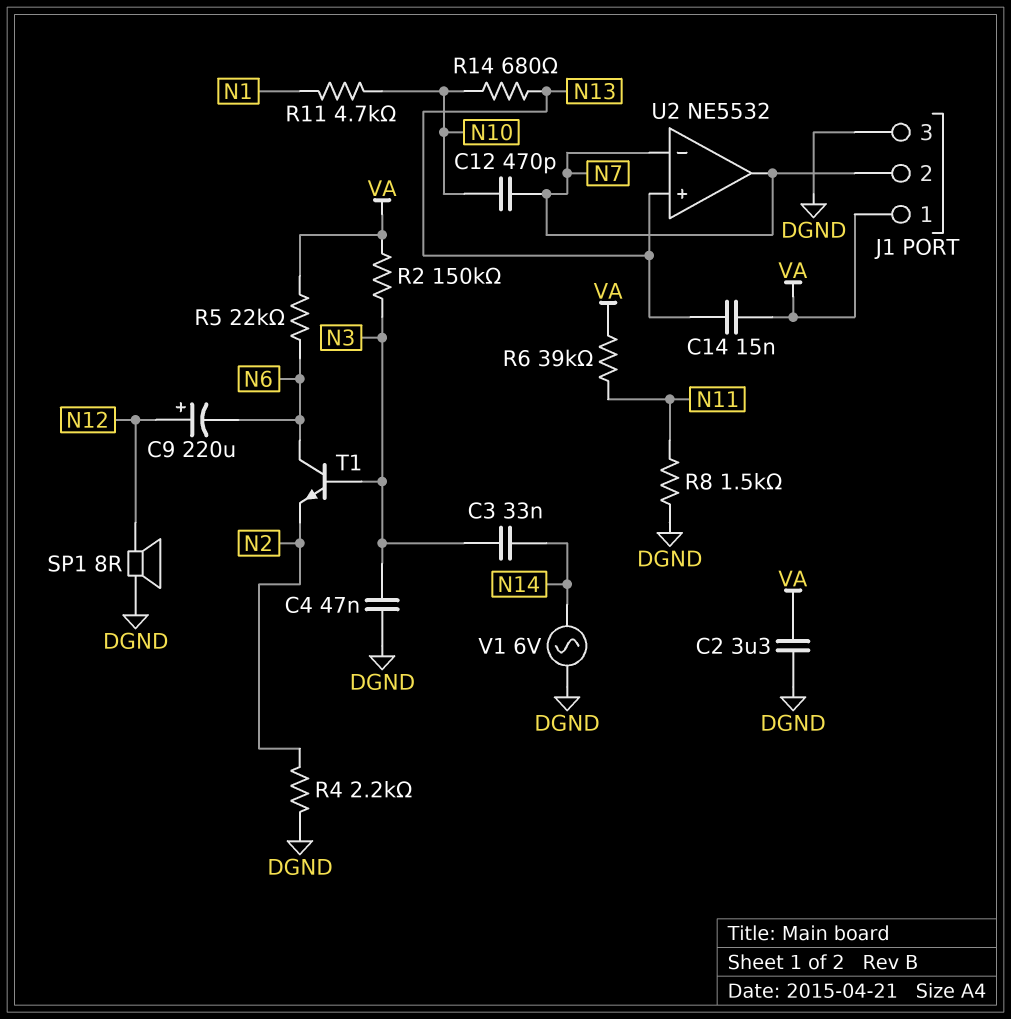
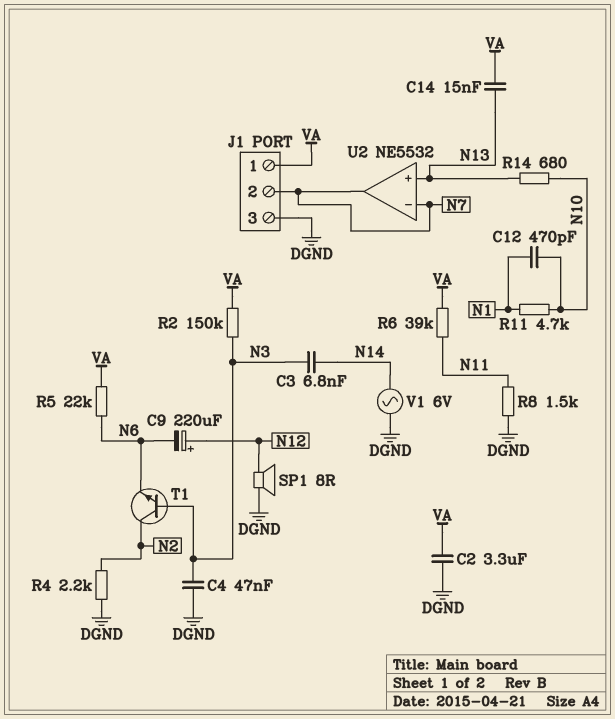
C3: 33nF (N3, N14) -> 6.8nF (N3, N14)
C12: 470pF (N7, N10) -> 470pF (N1, N10)
T1: NPN (B N3, C N6, E N2) -> NPN (B N3, C N2, E N6)

